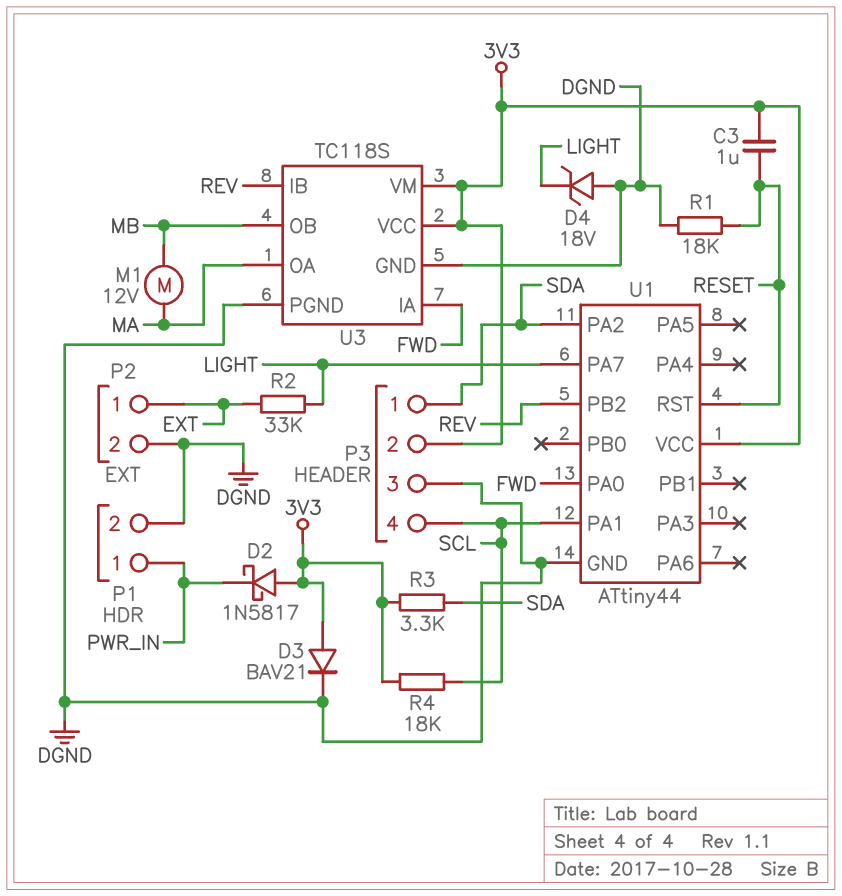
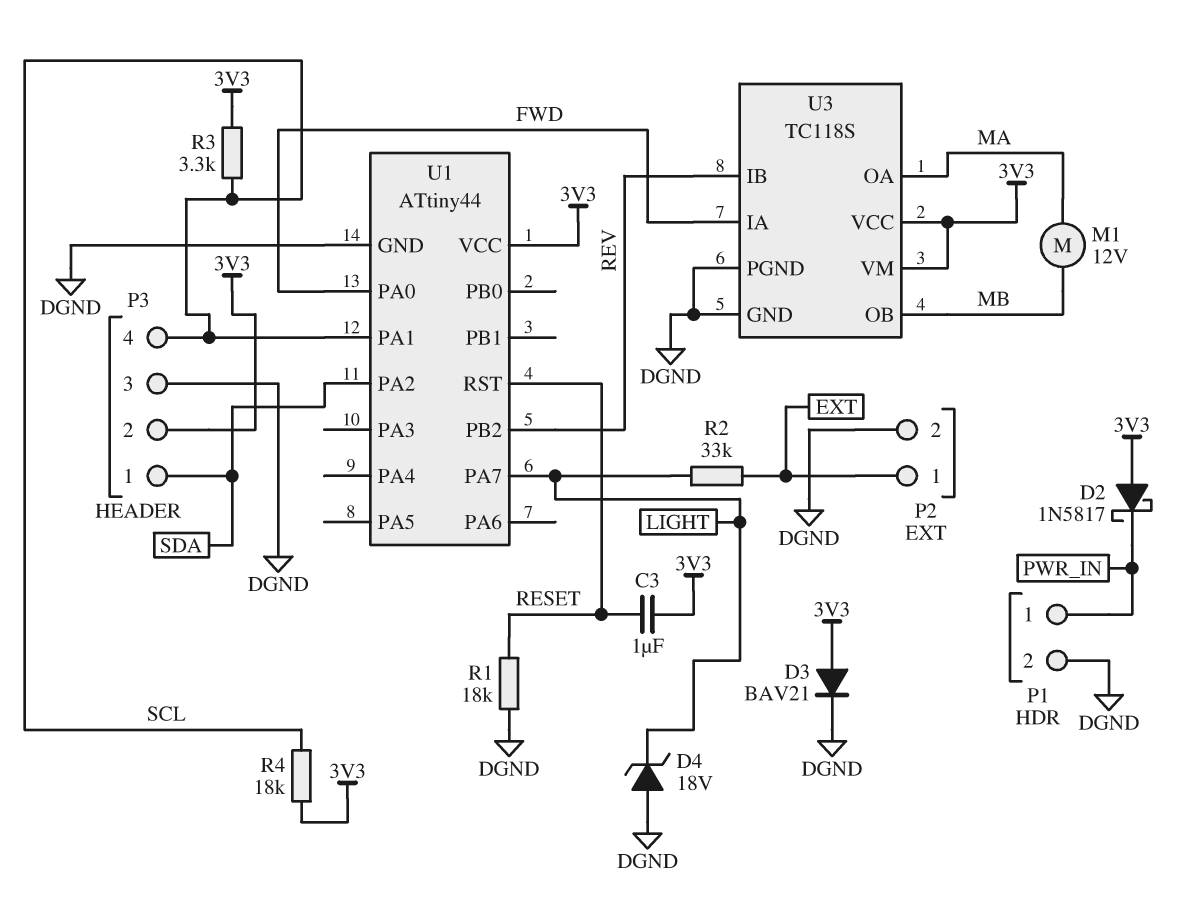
R3: 3.3k (3V3, SDA) -> 3.3k (3V3, SCL)

